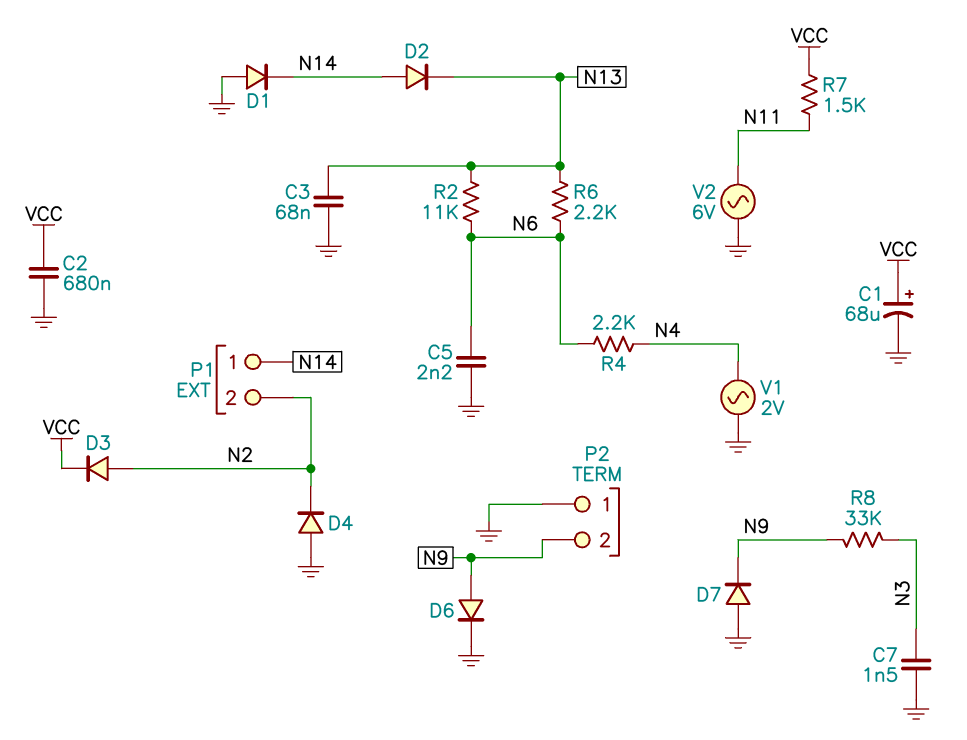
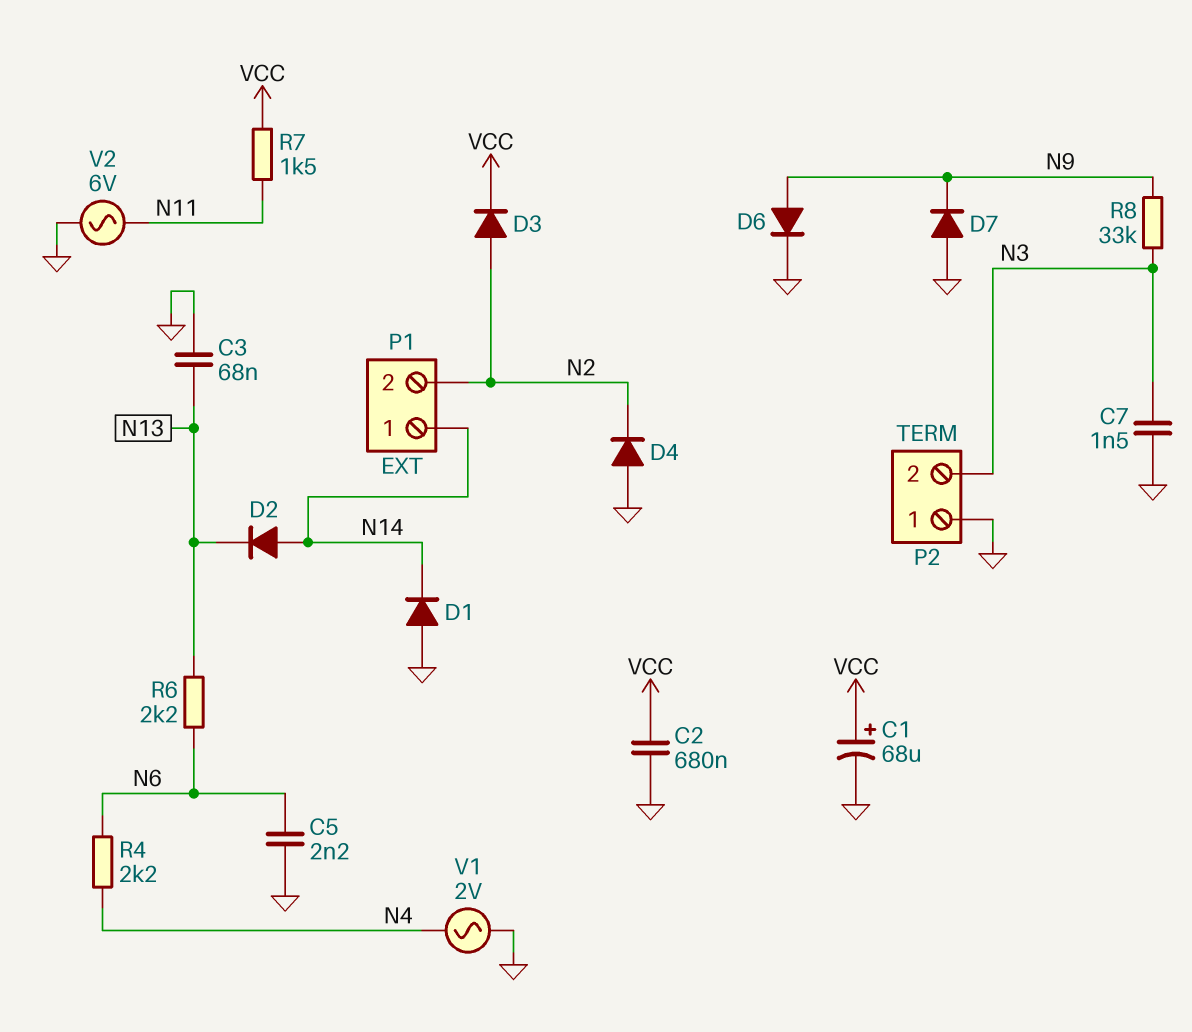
P2 pin 2: N9 -> N3
R2: 11k (N6, N13) -> none

